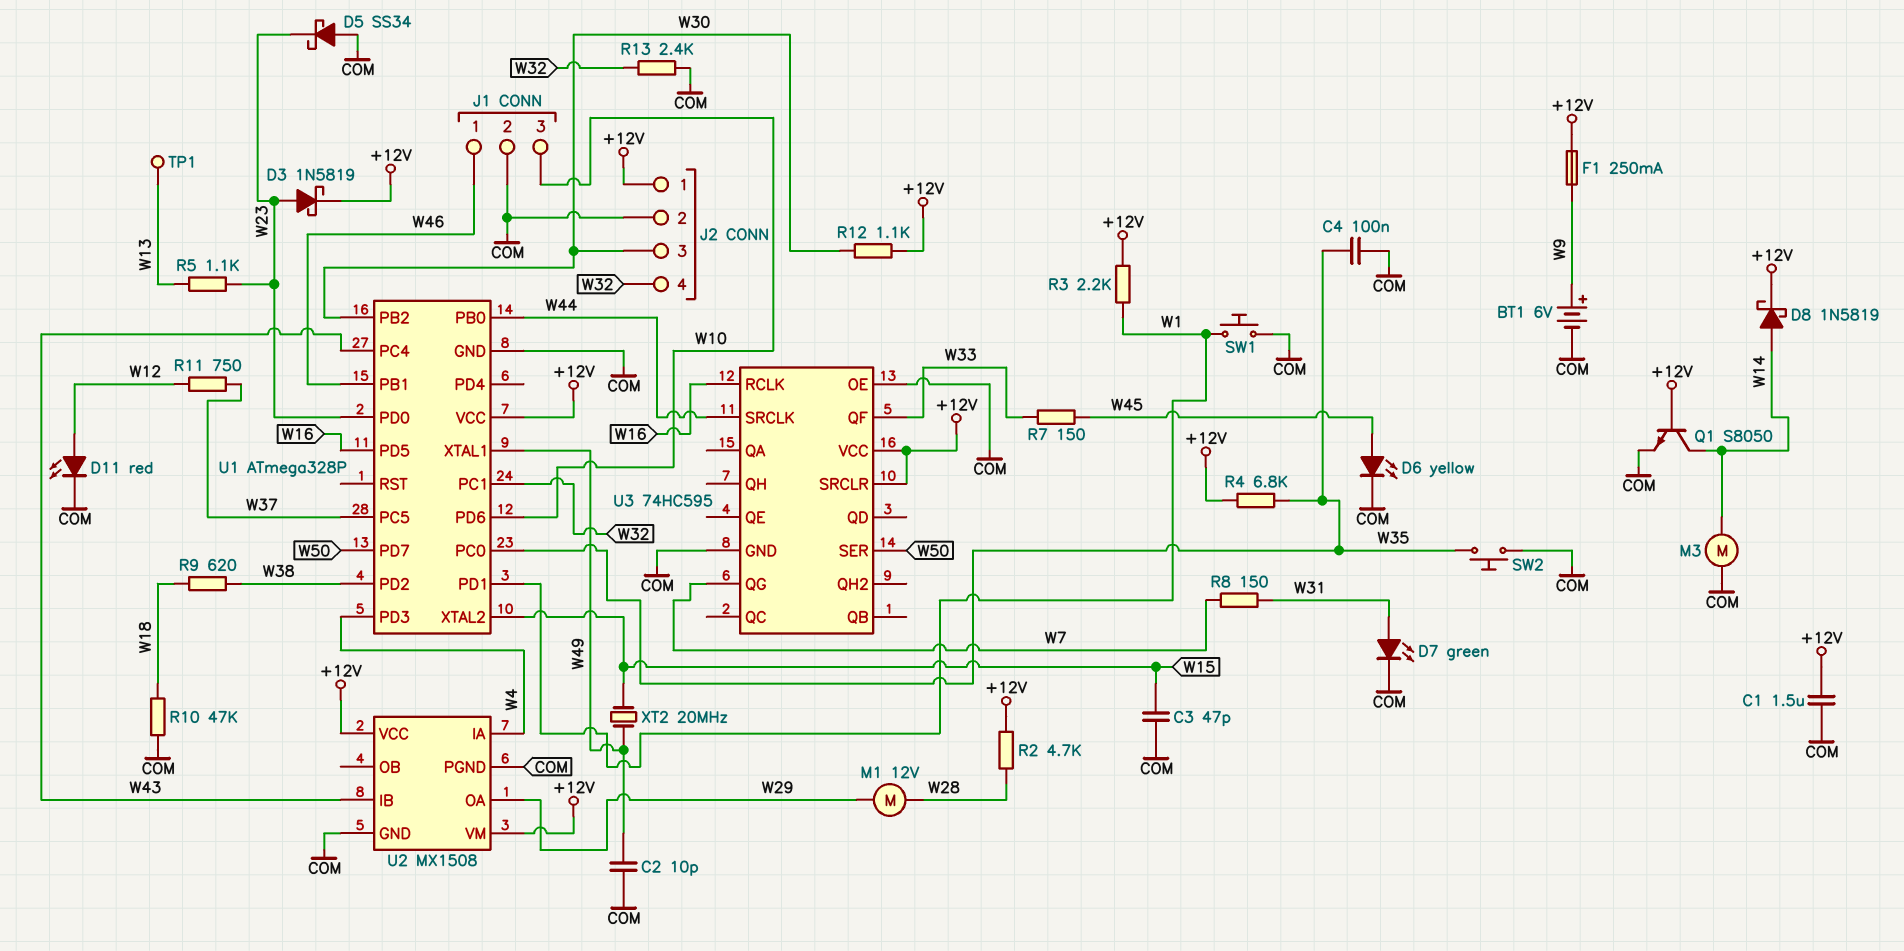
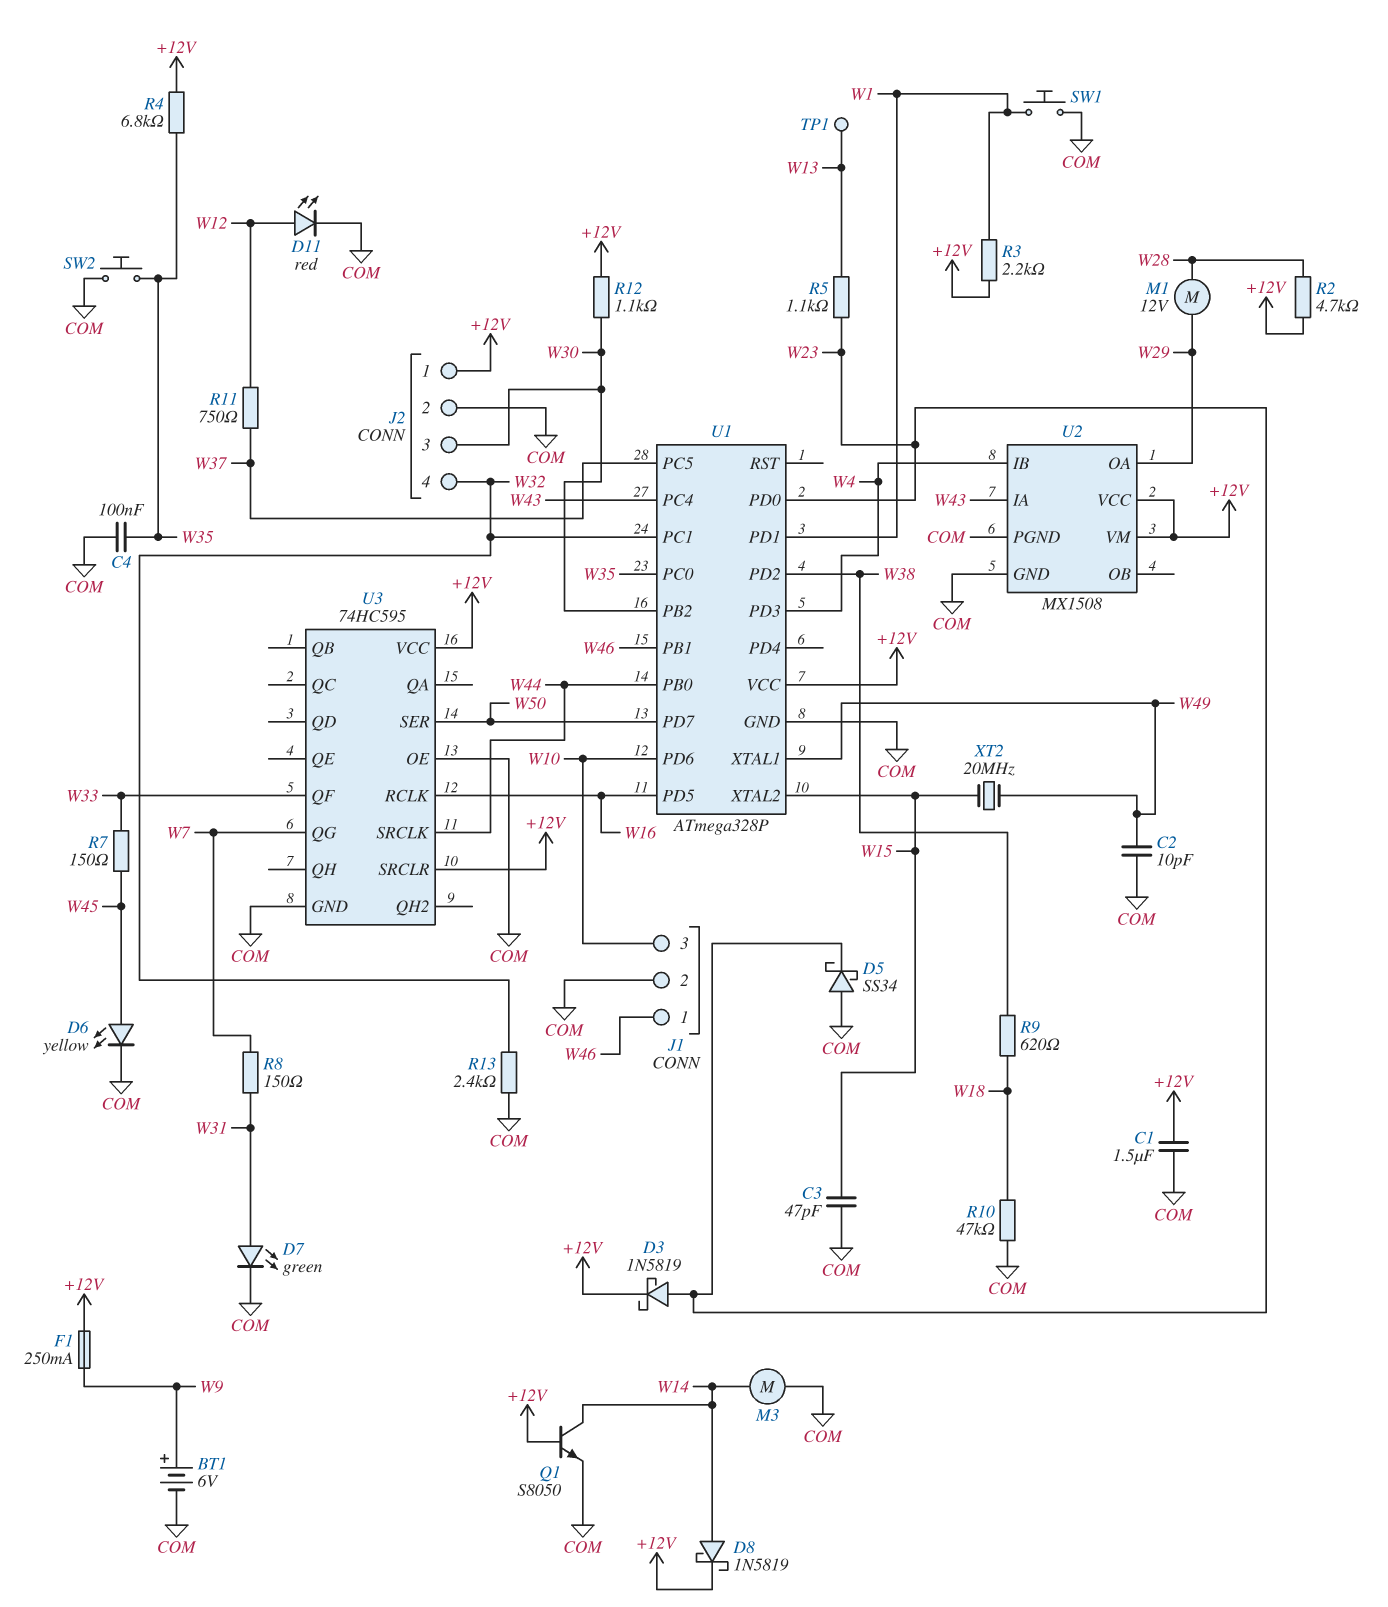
U2 pin IA: W4 -> W43
U2 pin IB: W43 -> W4

